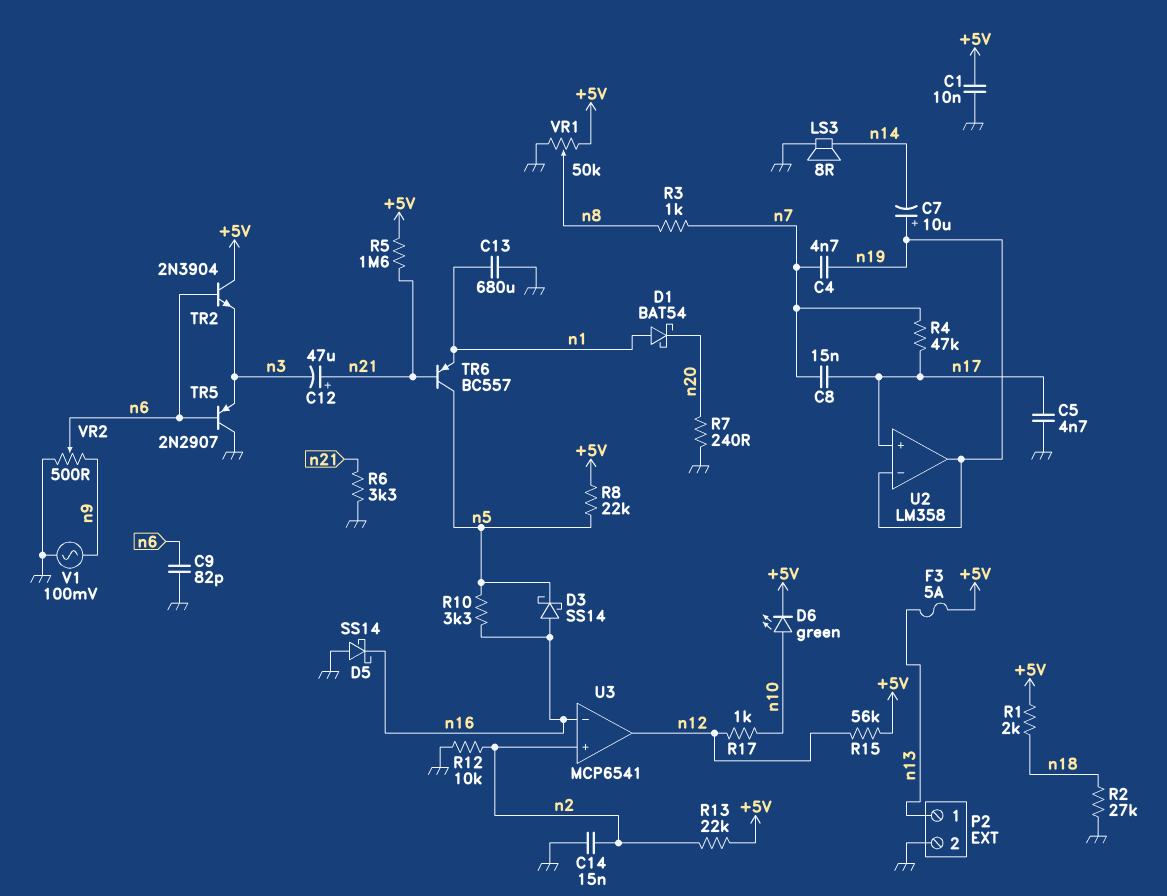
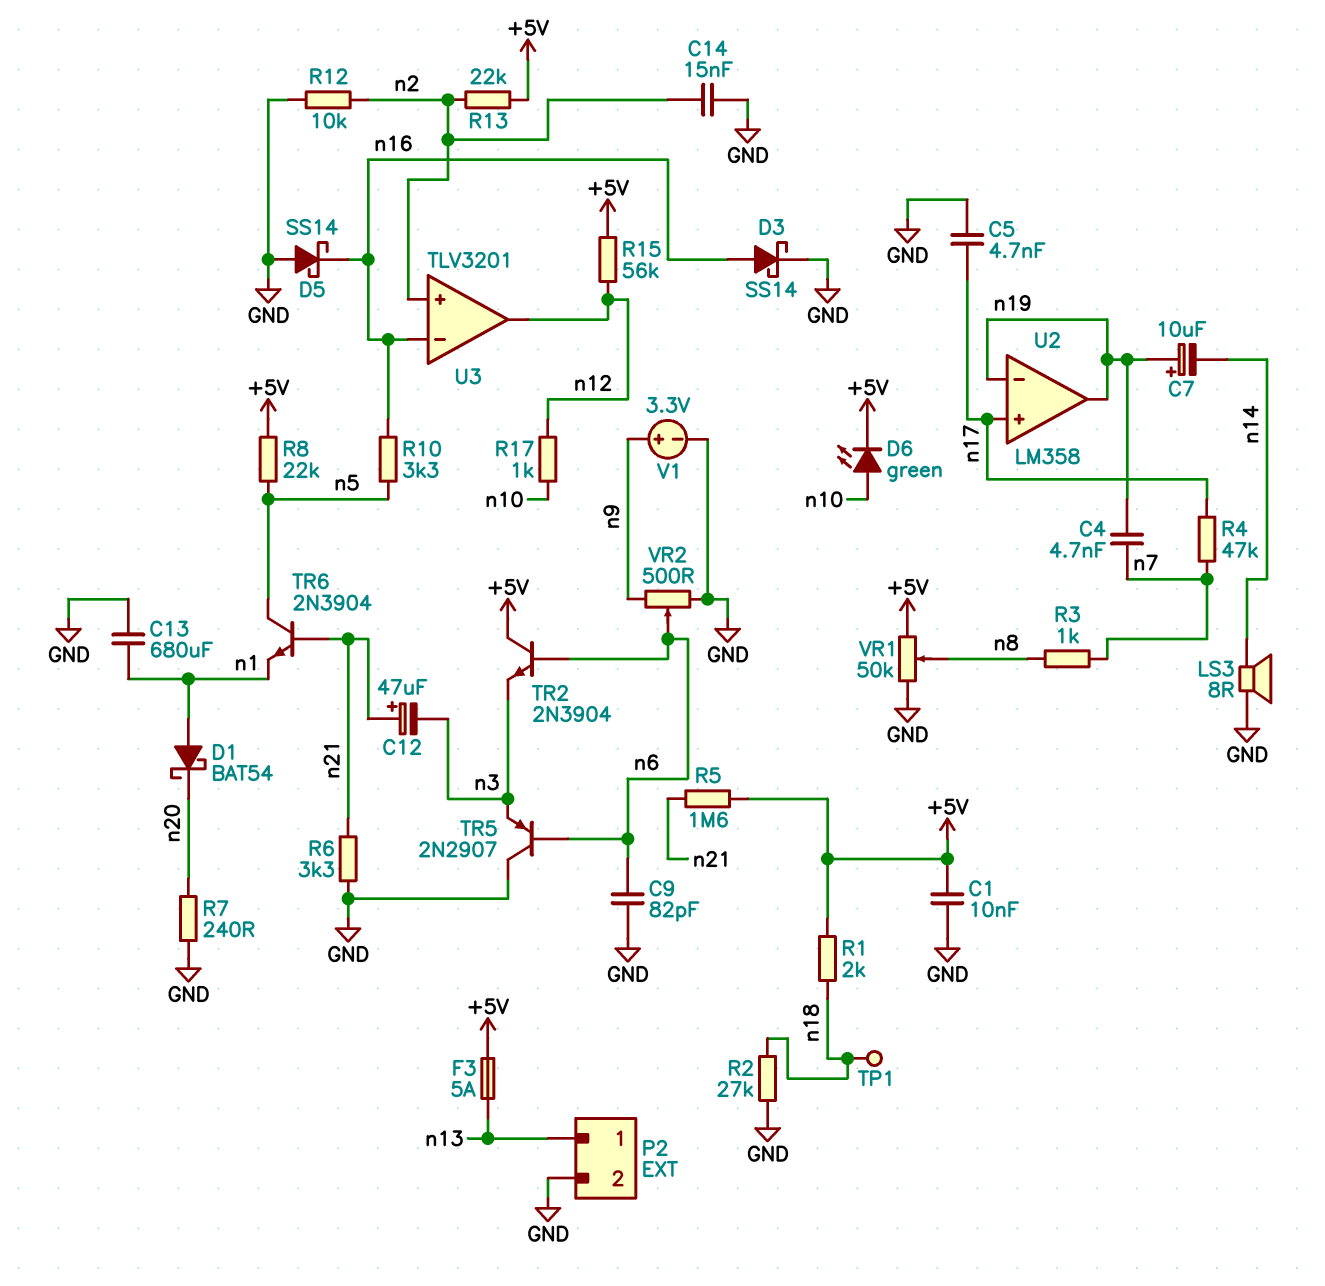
C8: 15nF (n7, n17) -> none
D3: schottky SS14 (A n16, K n5) -> schottky SS14 (A n16, K GND)
TP1: none -> test point (n18)
TR6: PNP BC557 (B n21, C n5, E n1) -> NPN 2N3904 (B n21, C n5, E n1)
U3: MCP6541 -> TLV3201
V1: AC 100mV (GND, n9) -> 3.3V (plus n9, minus GND)

